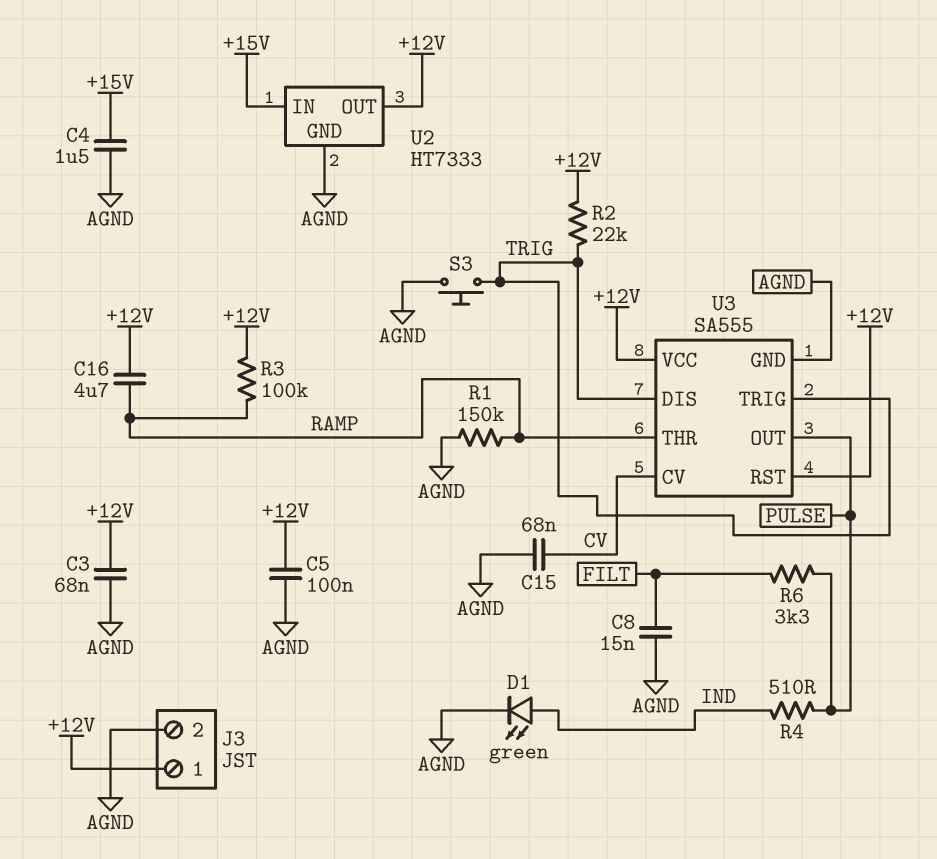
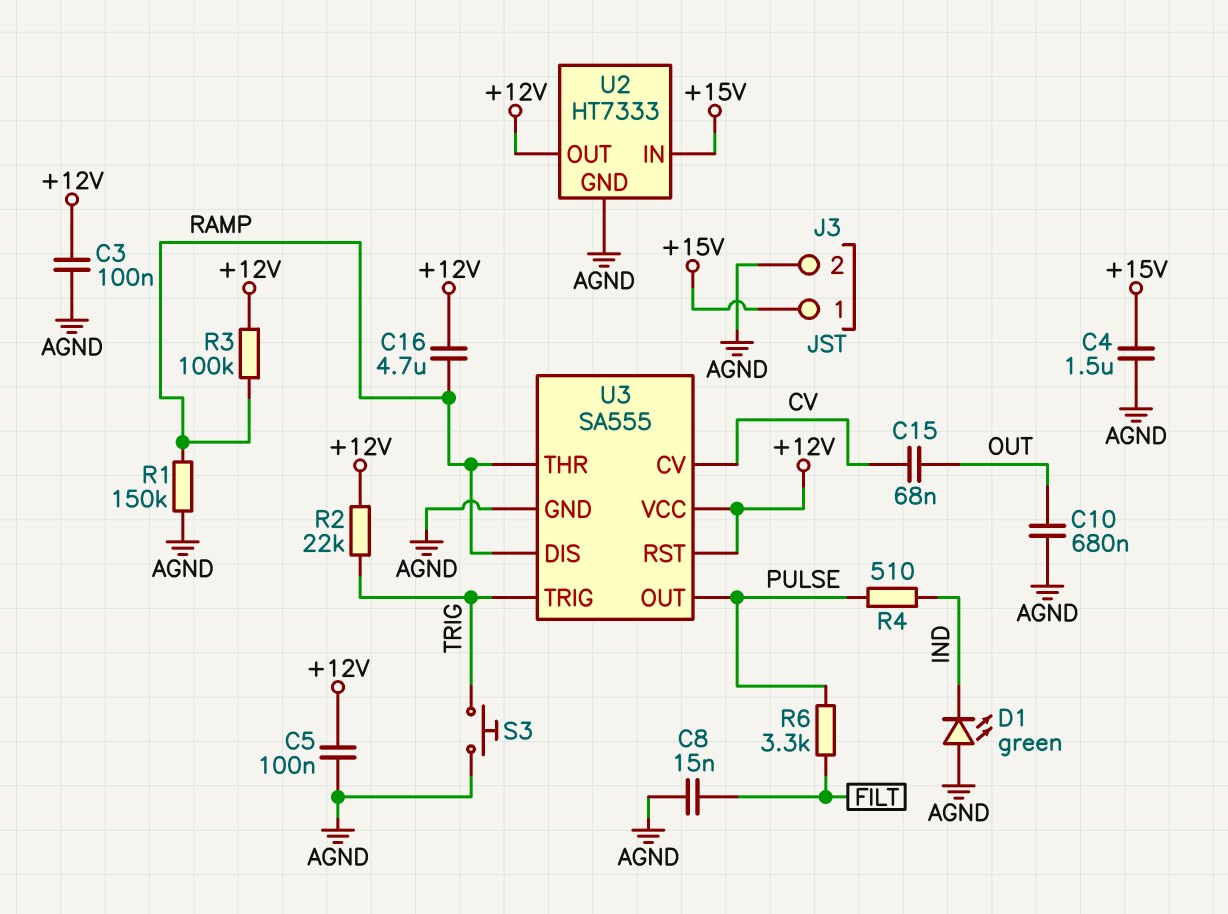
C3: 68nF (+12V, AGND) -> 100nF (+12V, AGND)
C10: none -> 680nF (AGND, OUT)
C15: 68nF (AGND, CV) -> 68nF (CV, OUT)
D1: LED green (A IND, K AGND) -> LED green (A AGND, K IND)
J3 pin 1: +12V -> +15V
U3 pin DIS: TRIG -> RAMP

